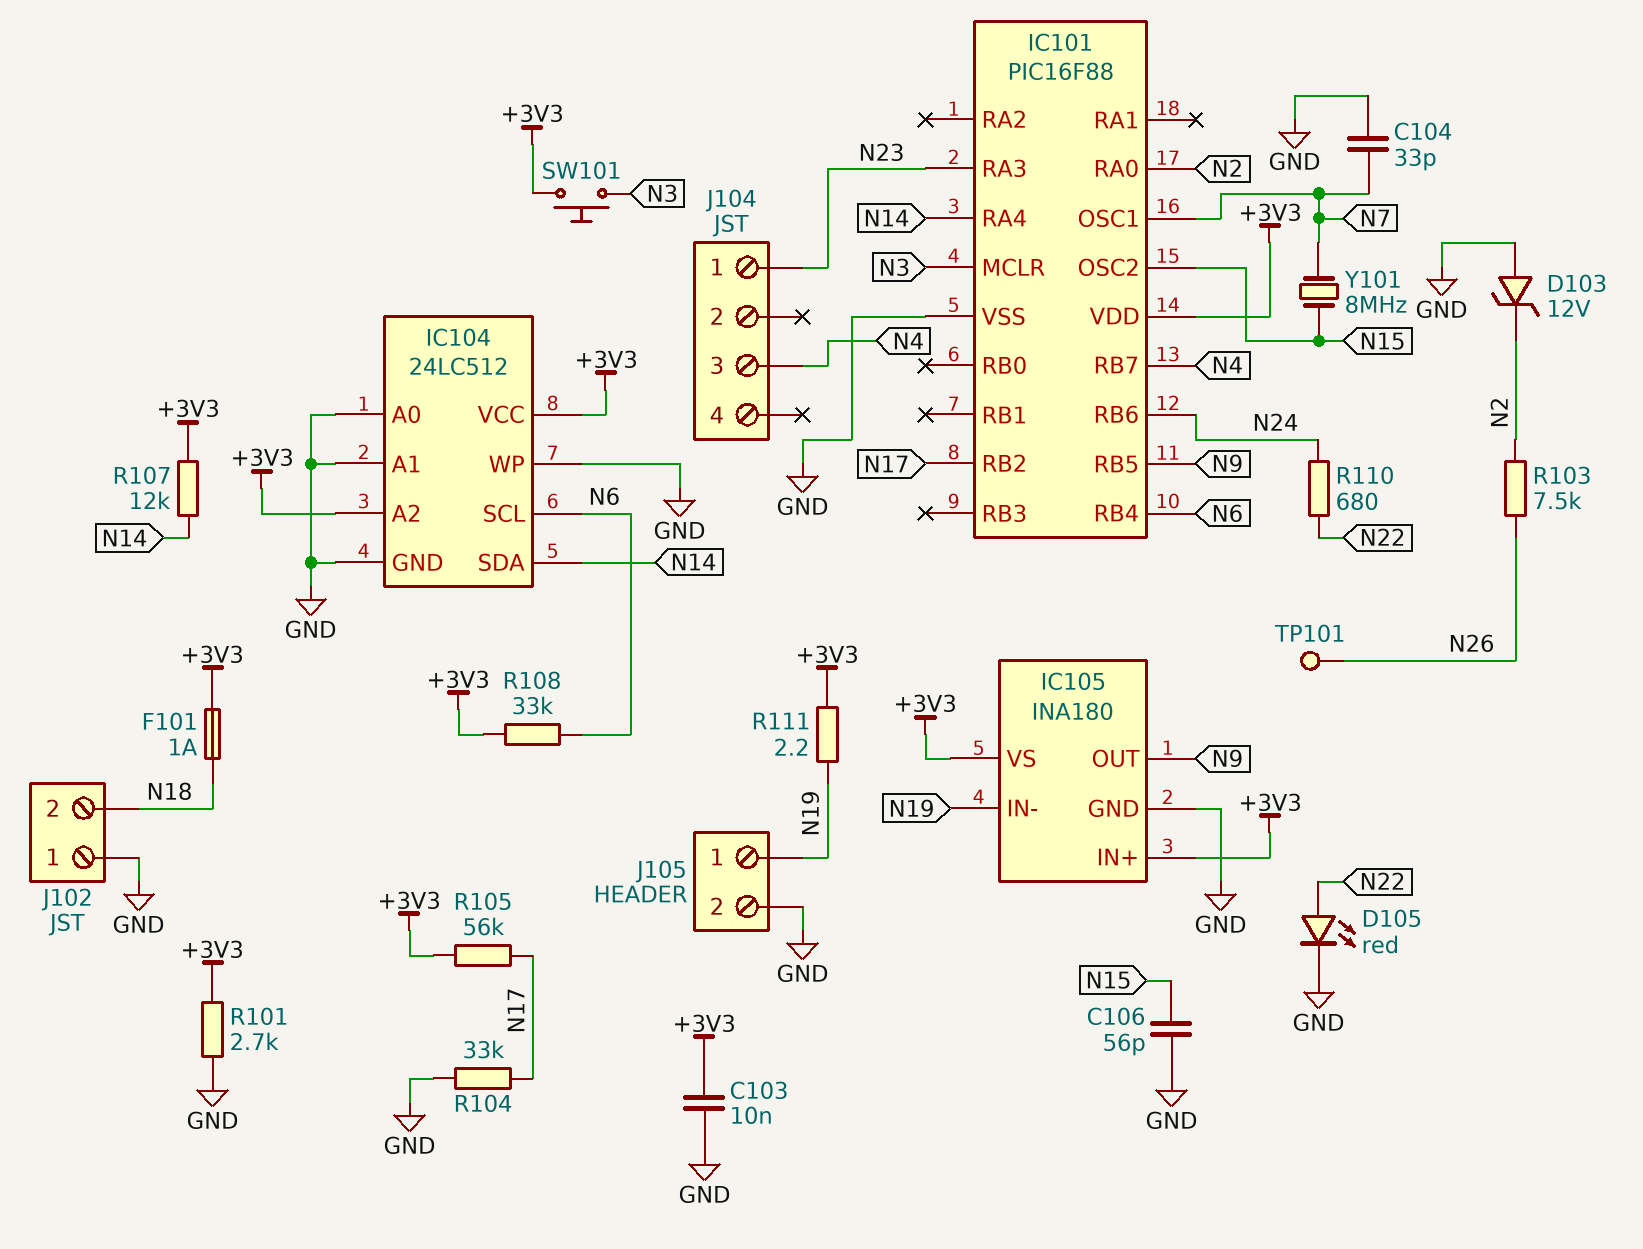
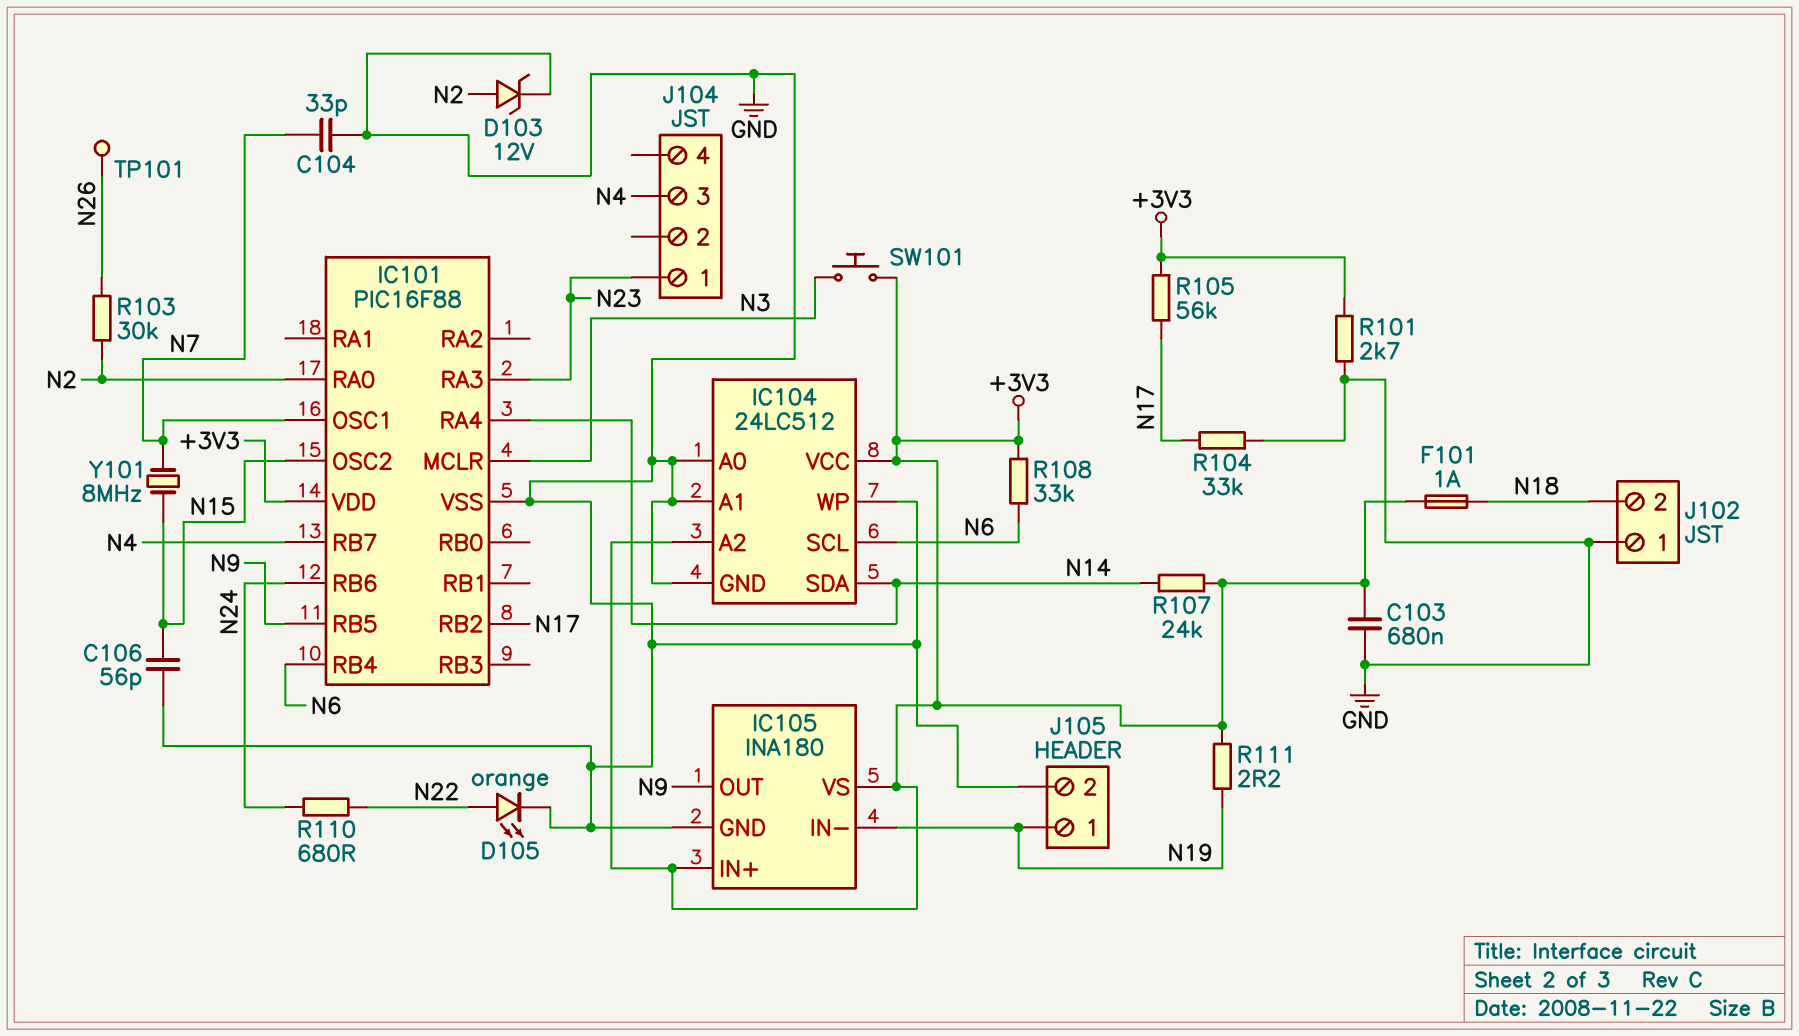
C103: 10nF (+3V3, GND) -> 680nF (+3V3, GND)
D103: zener 12V (A GND, K N2) -> zener 12V (A N2, K GND)
D105: LED red (A N22, K GND) -> LED orange (A N22, K GND)
R103: 7.5k (N2, N26) -> 30k (N2, N26)
R107: 12k (+3V3, N14) -> 24k (+3V3, N14)

